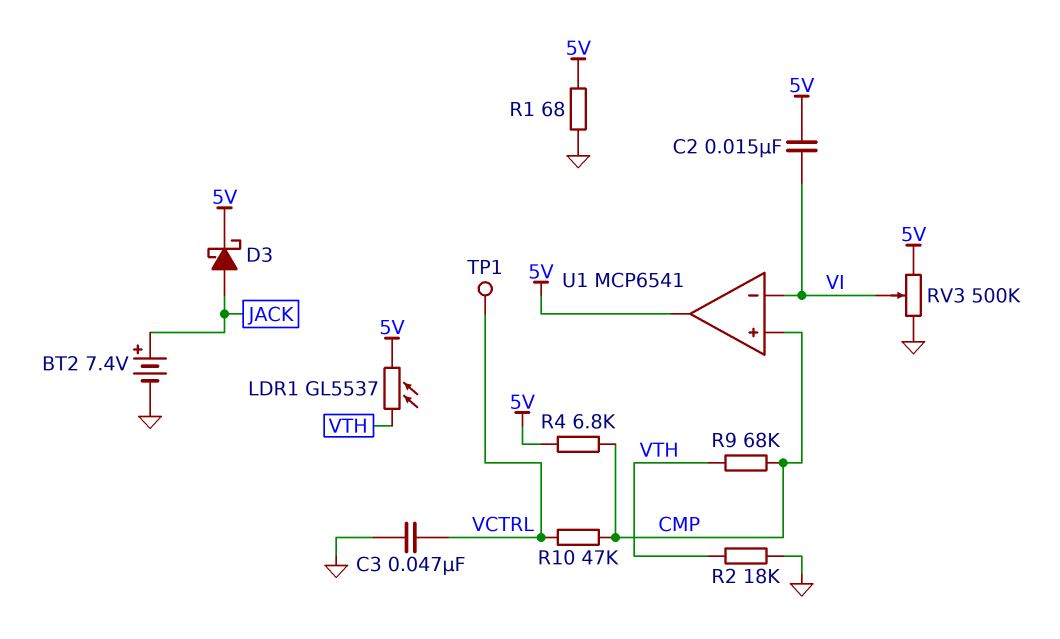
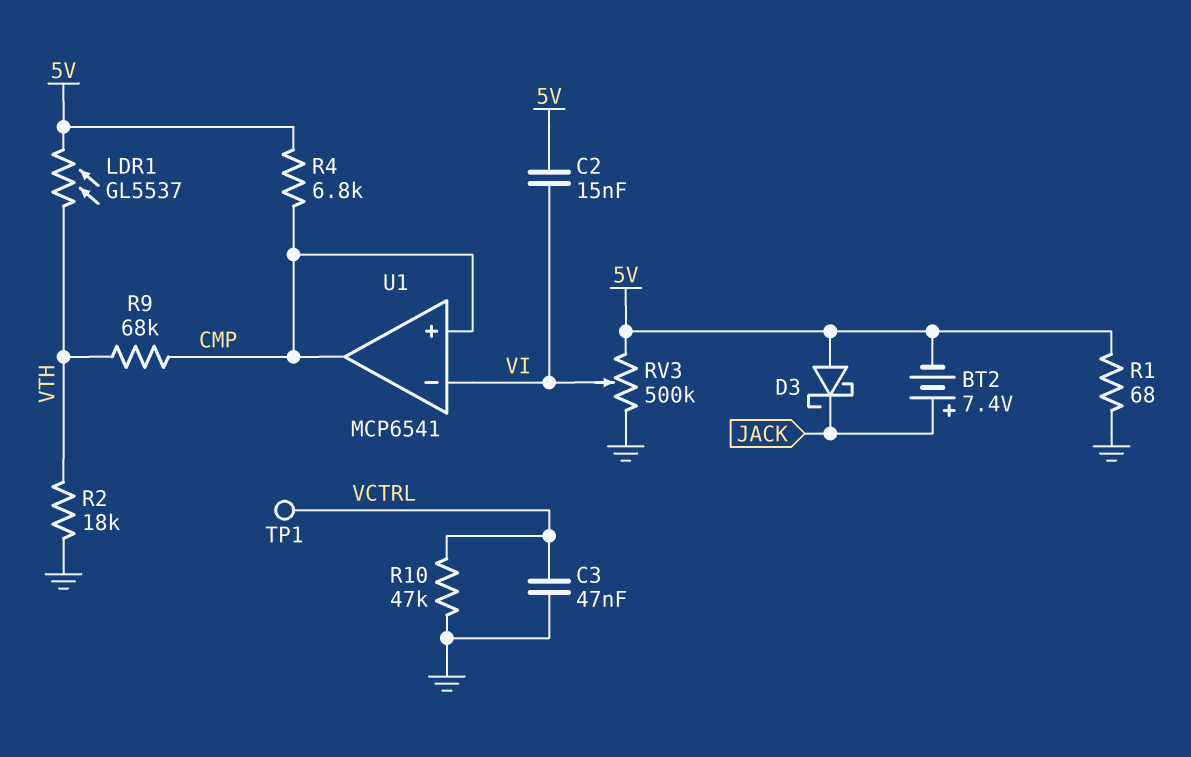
BT2: 7.4V (plus JACK, minus GND) -> 7.4V (plus JACK, minus 5V)
D3: schottky (A JACK, K 5V) -> schottky (A 5V, K JACK)
R10: 47k (CMP, VCTRL) -> 47k (GND, VCTRL)
U1 pin out: 5V -> CMP

